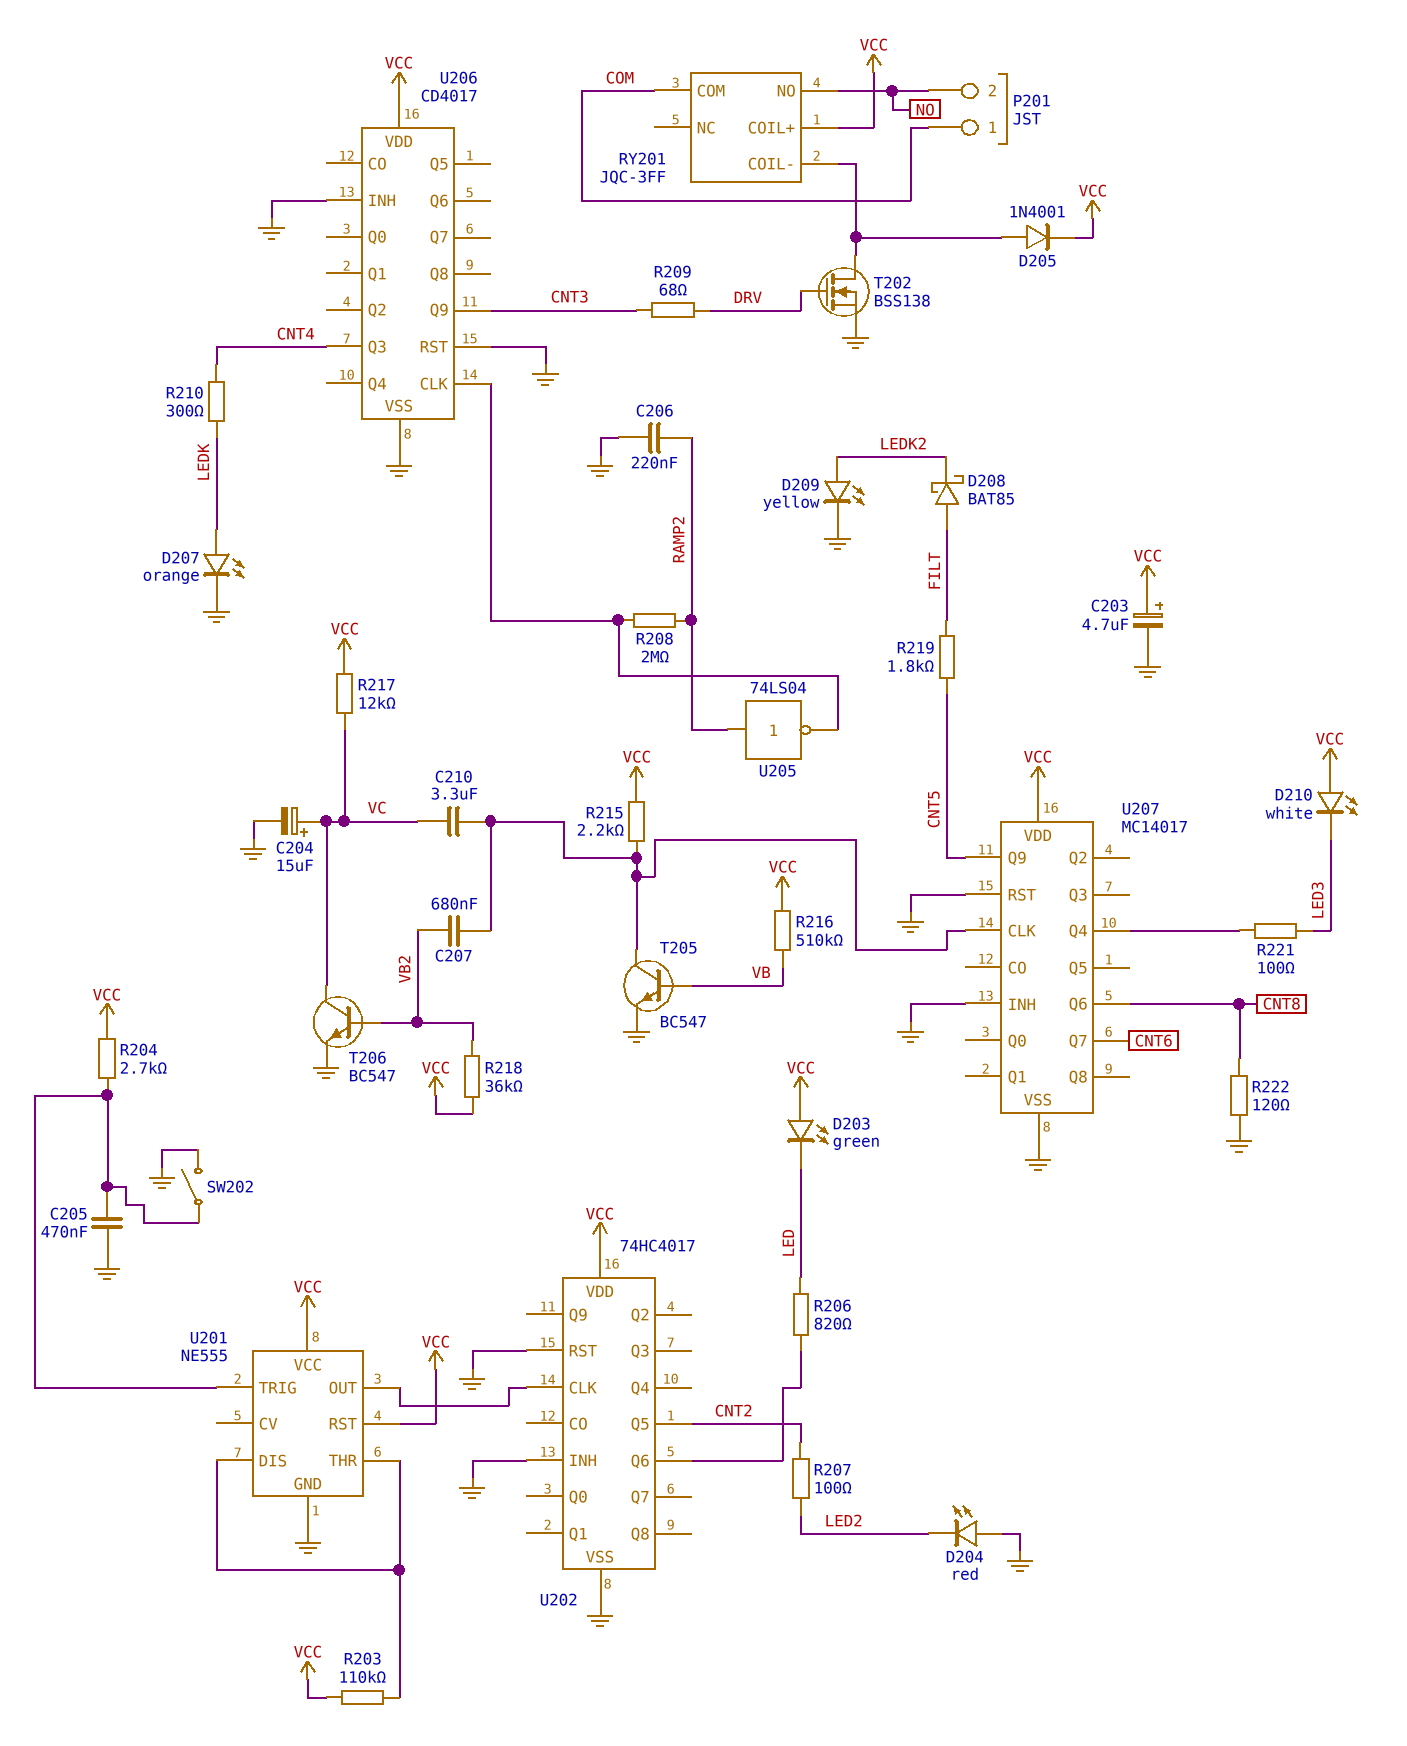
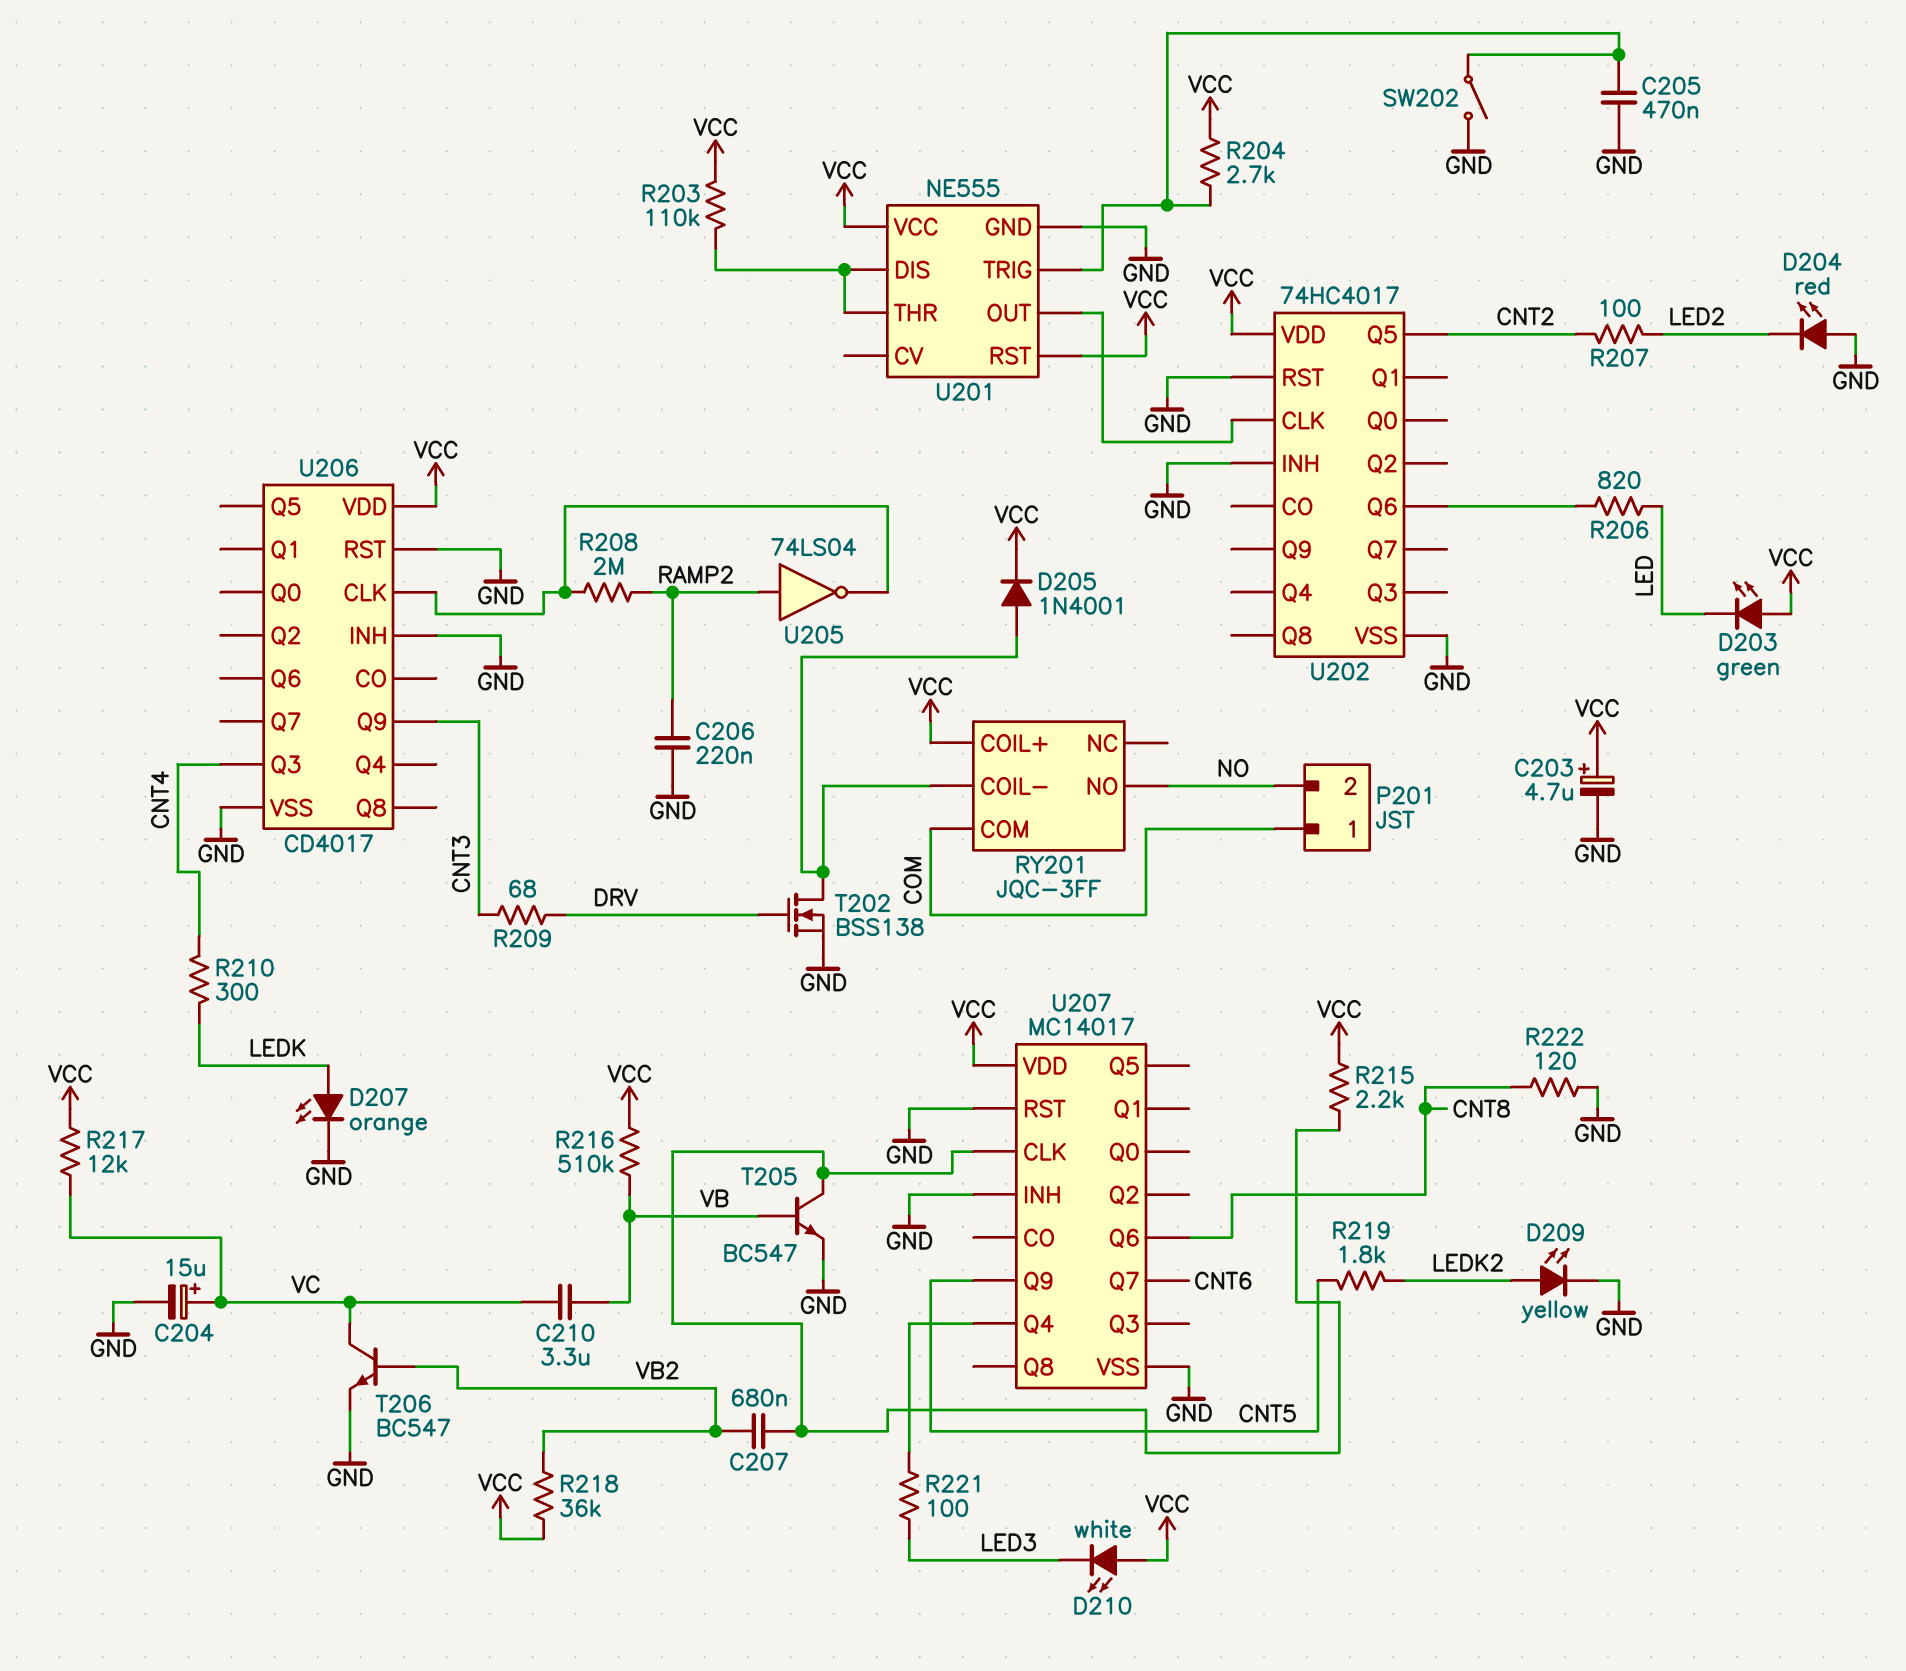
C210: 3.3uF (U207/CLK, VC) -> 3.3uF (VB, VC)
D208: schottky BAT85 (A FILT, K LEDK2) -> none
R219: 1.8k (CNT5, FILT) -> 1.8k (CNT5, LEDK2)

